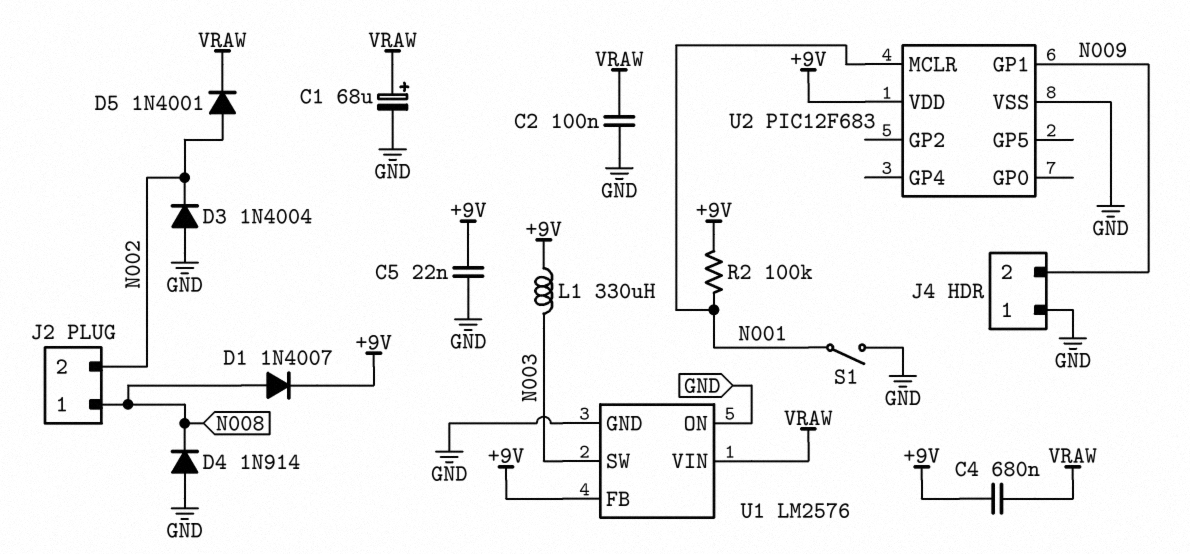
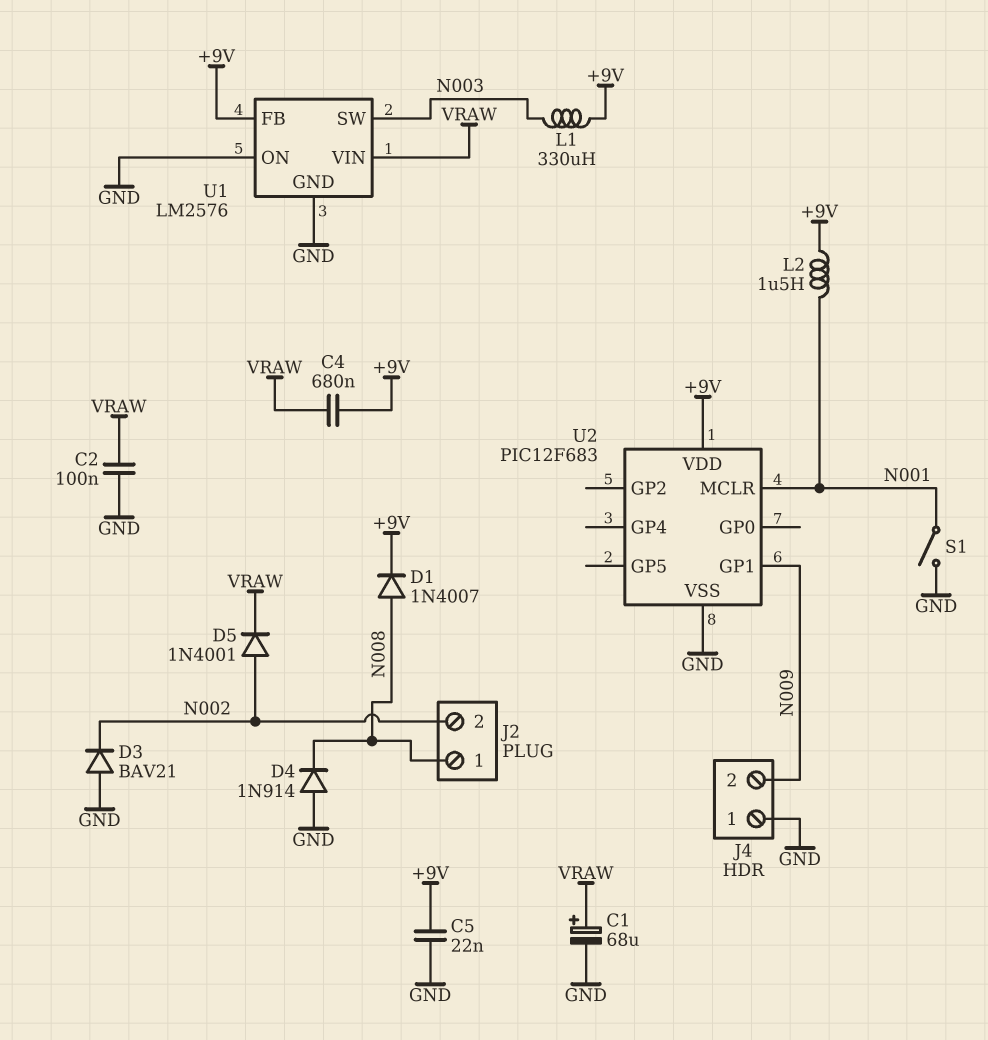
D3: diode 1N4004 (A GND, K N002) -> diode BAV21 (A GND, K N002)
L2: none -> 1.5uH (+9V, N001)
R2: 100k (+9V, N001) -> none

